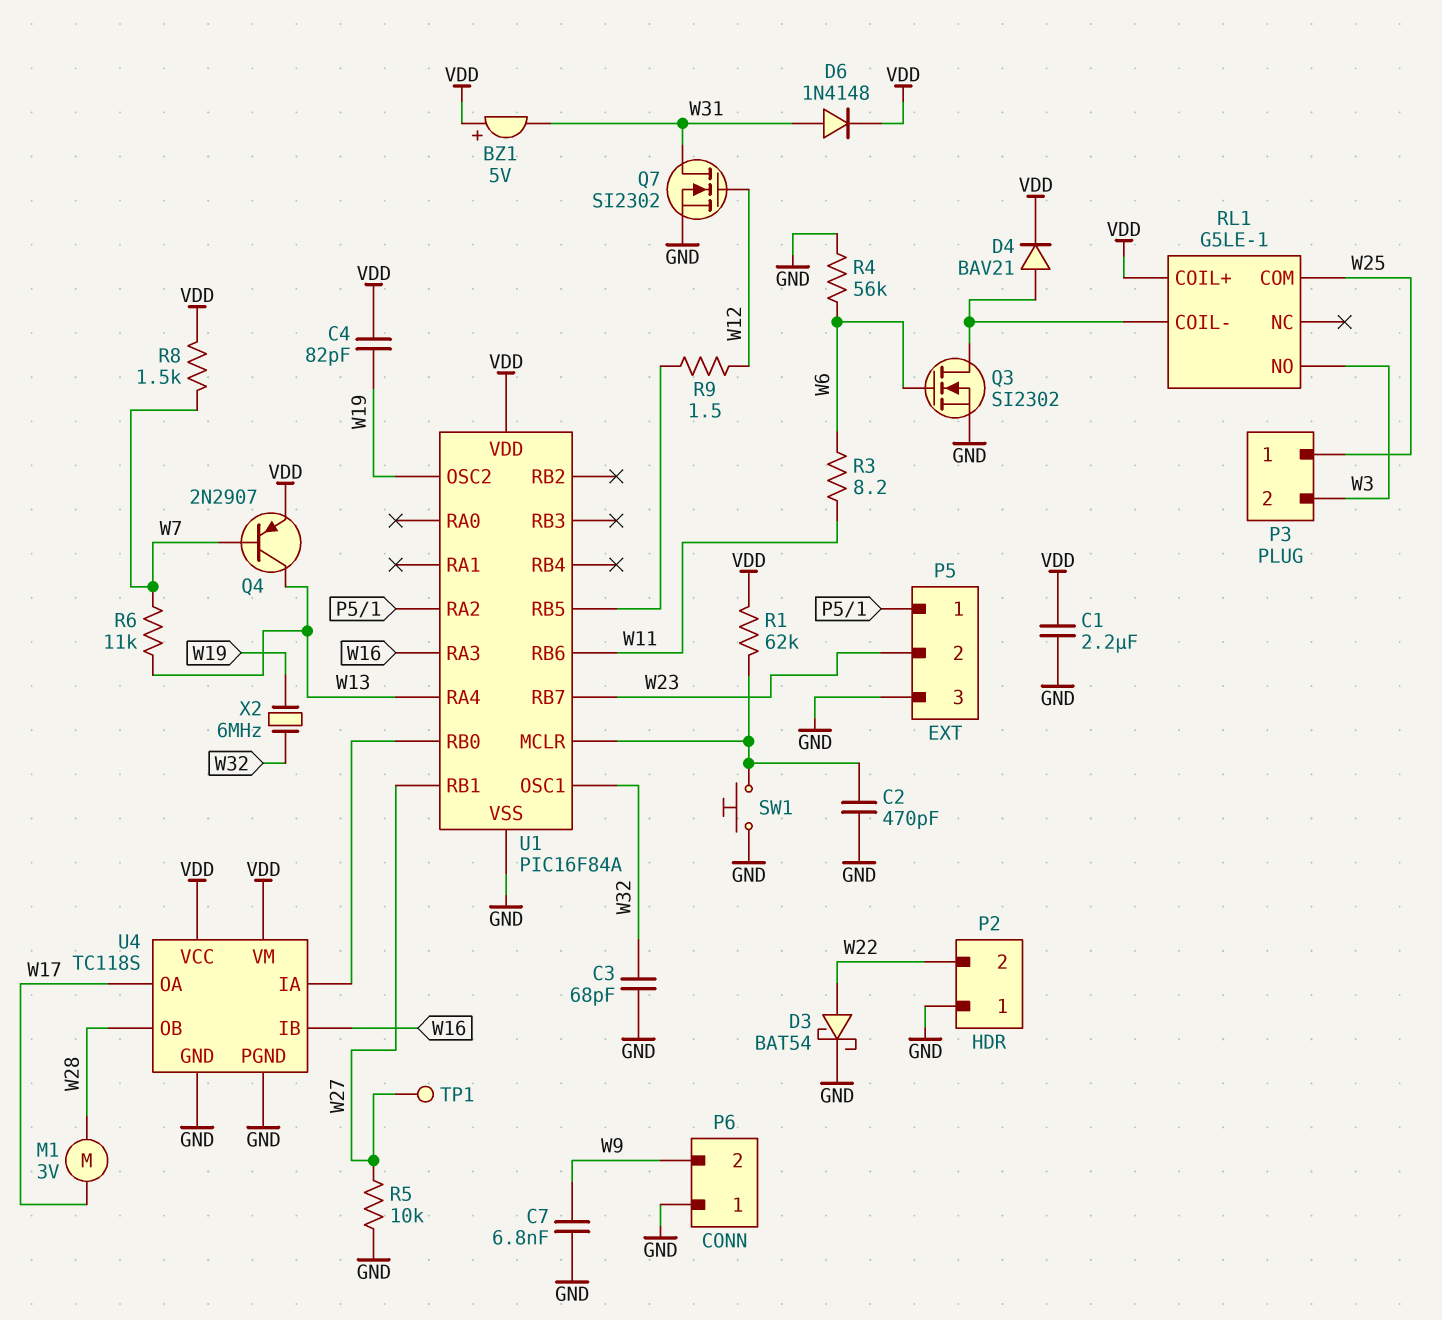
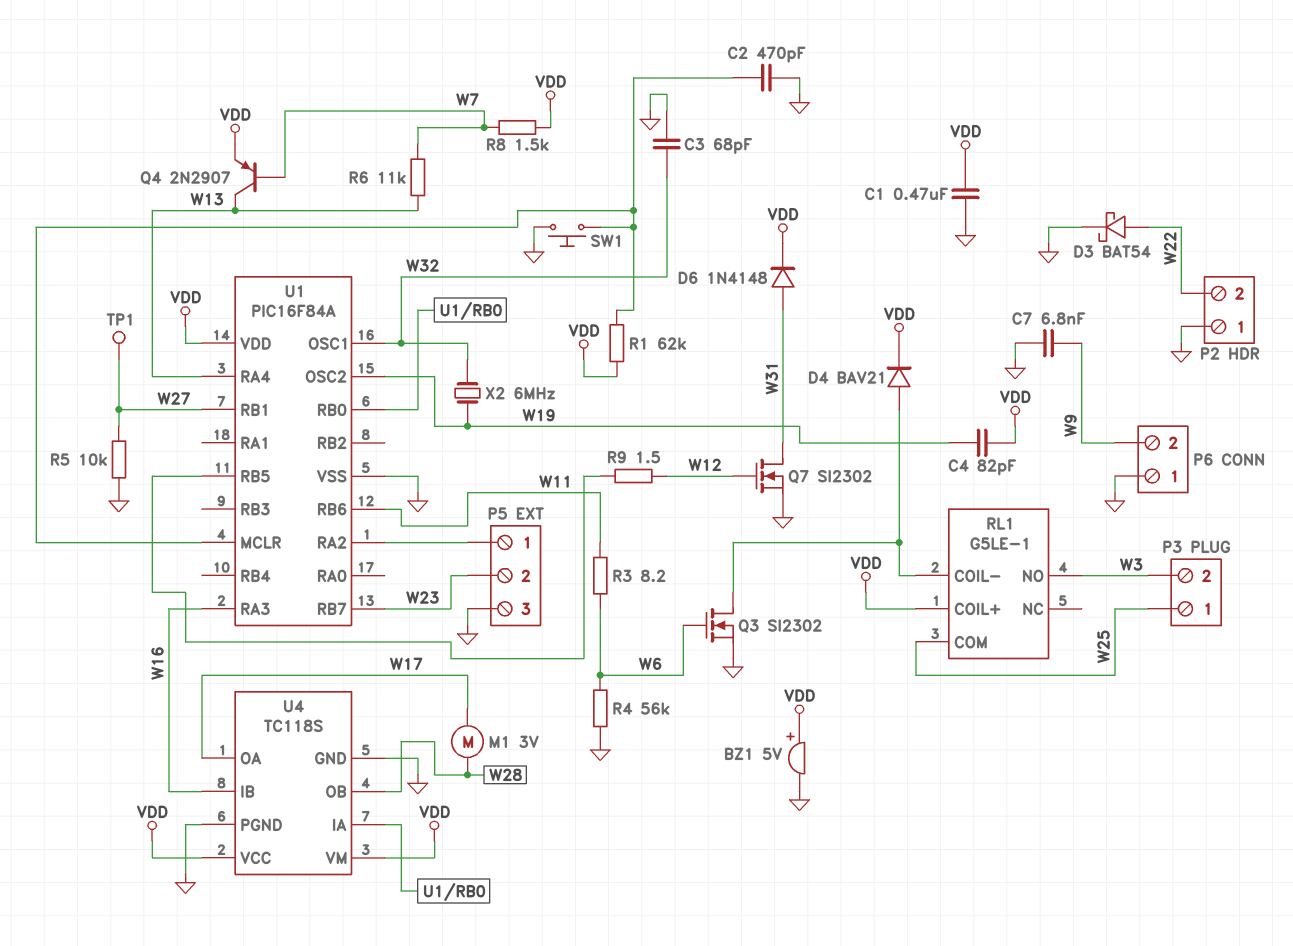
BZ1: buzzer 5V (plus VDD, minus W31) -> buzzer 5V (plus VDD, minus GND)
C1: 2.2uF (GND, VDD) -> 470nF (GND, VDD)

